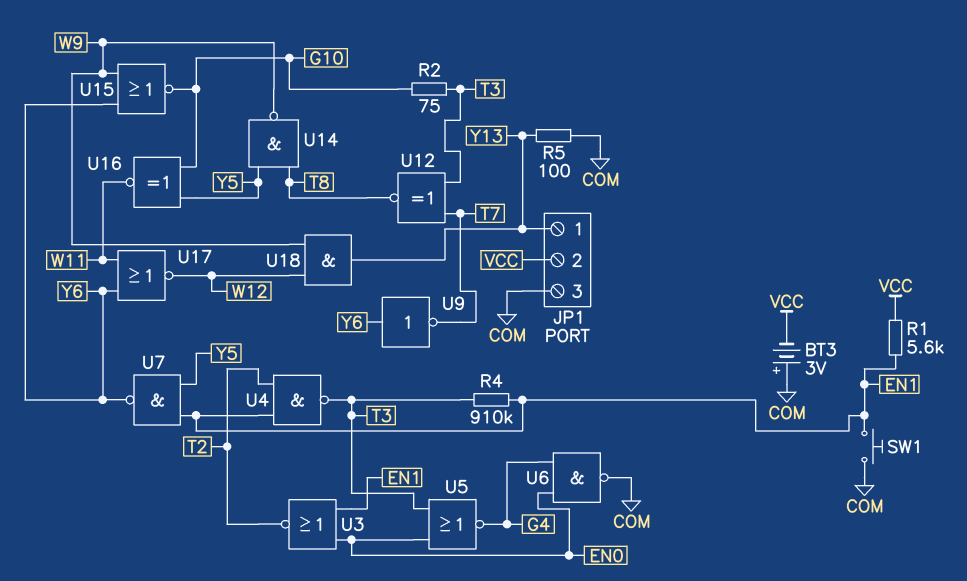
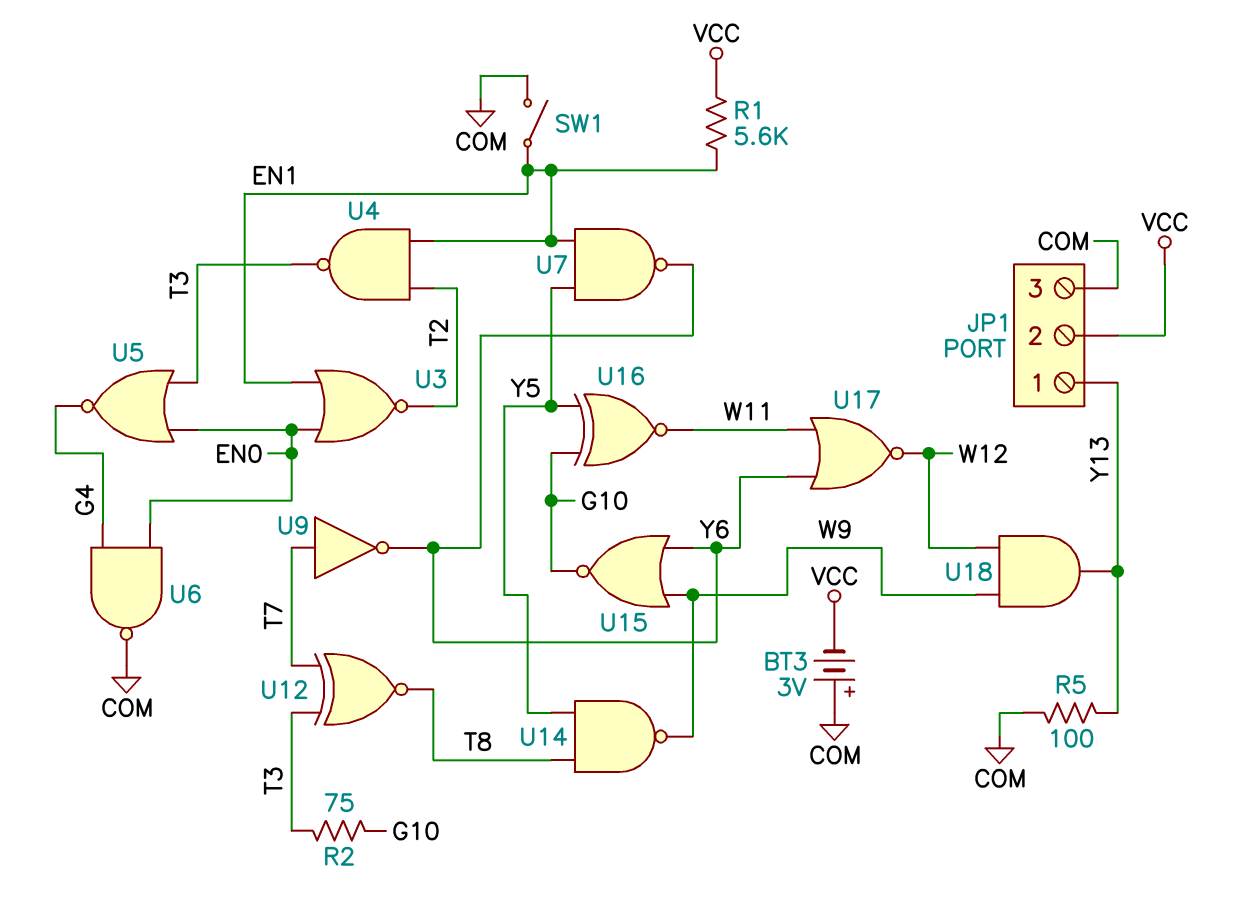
R4: 910k (EN1, T3) -> none
SW1: button (COM, EN1) -> switch (COM, EN1)
U9: NOT (in Y6, out T7) -> NOT (in T7, out Y6)

